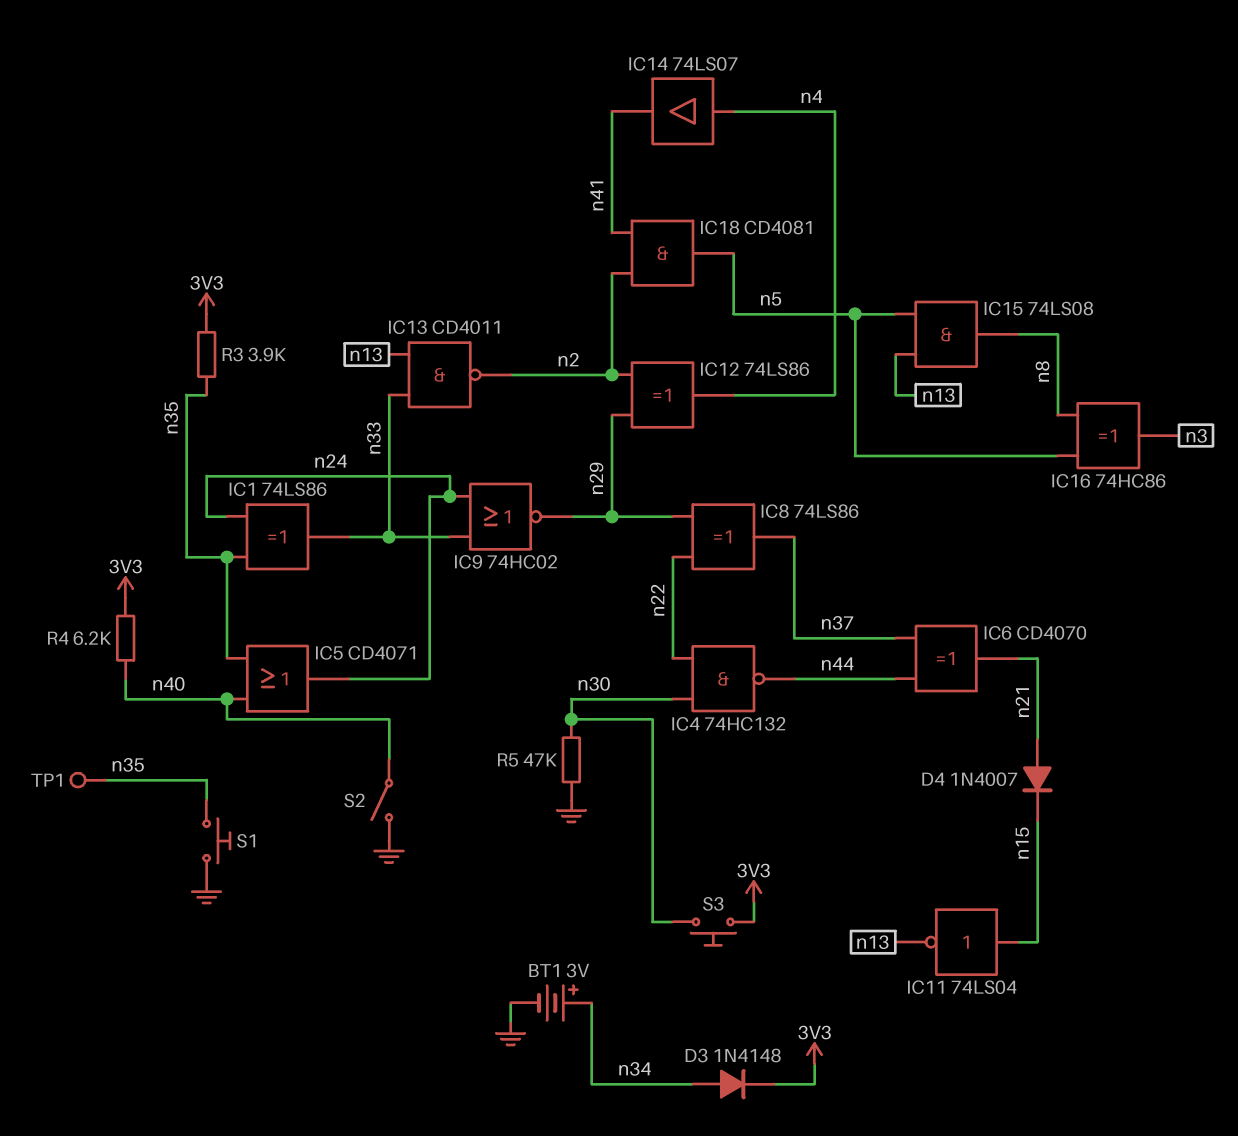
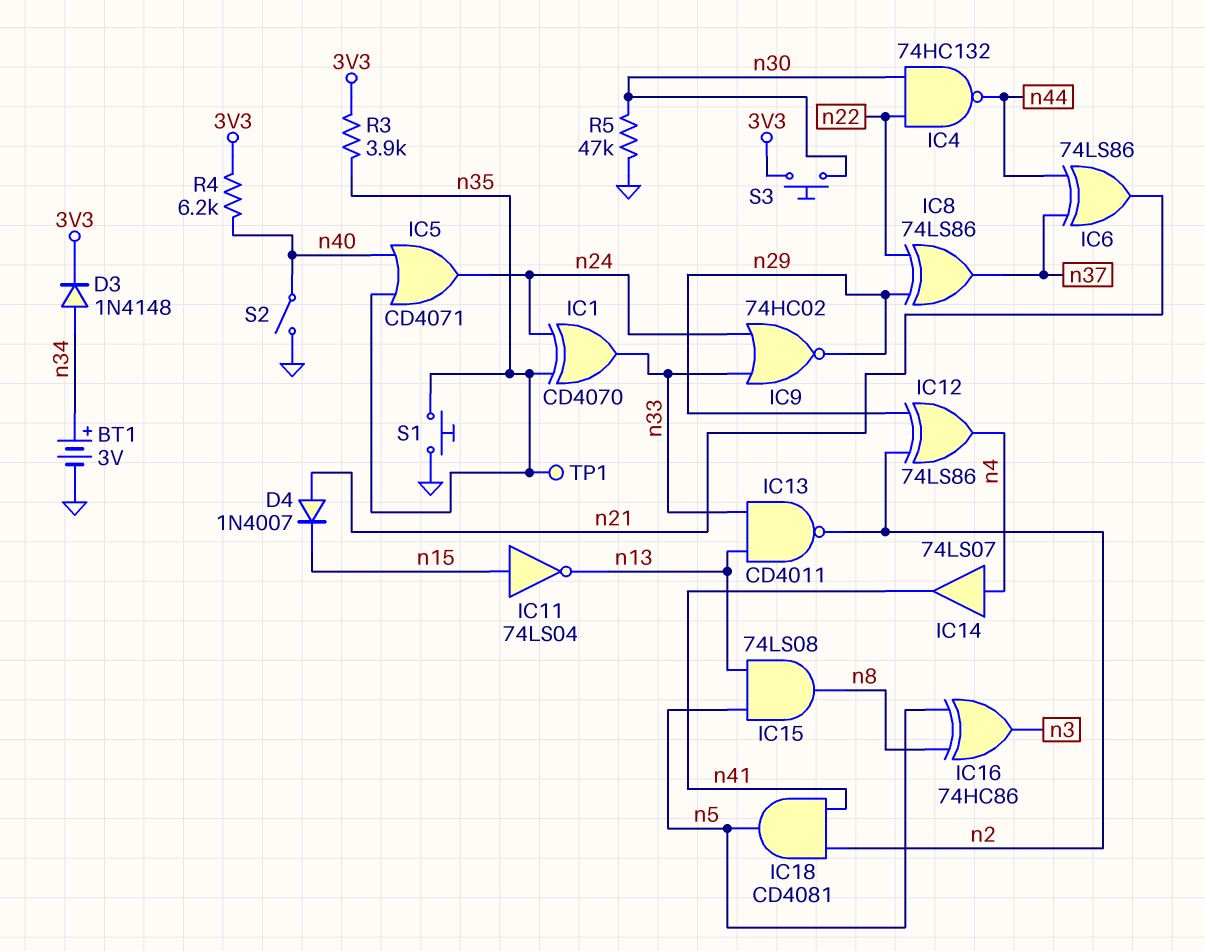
IC1: XOR 74LS86 (in n24, in n35, out n33) -> XOR CD4070 (in n24, in n35, out n33)
IC6: XOR CD4070 (in n37, in n44, out n21) -> XOR 74LS86 (in n37, in n44, out n21)

